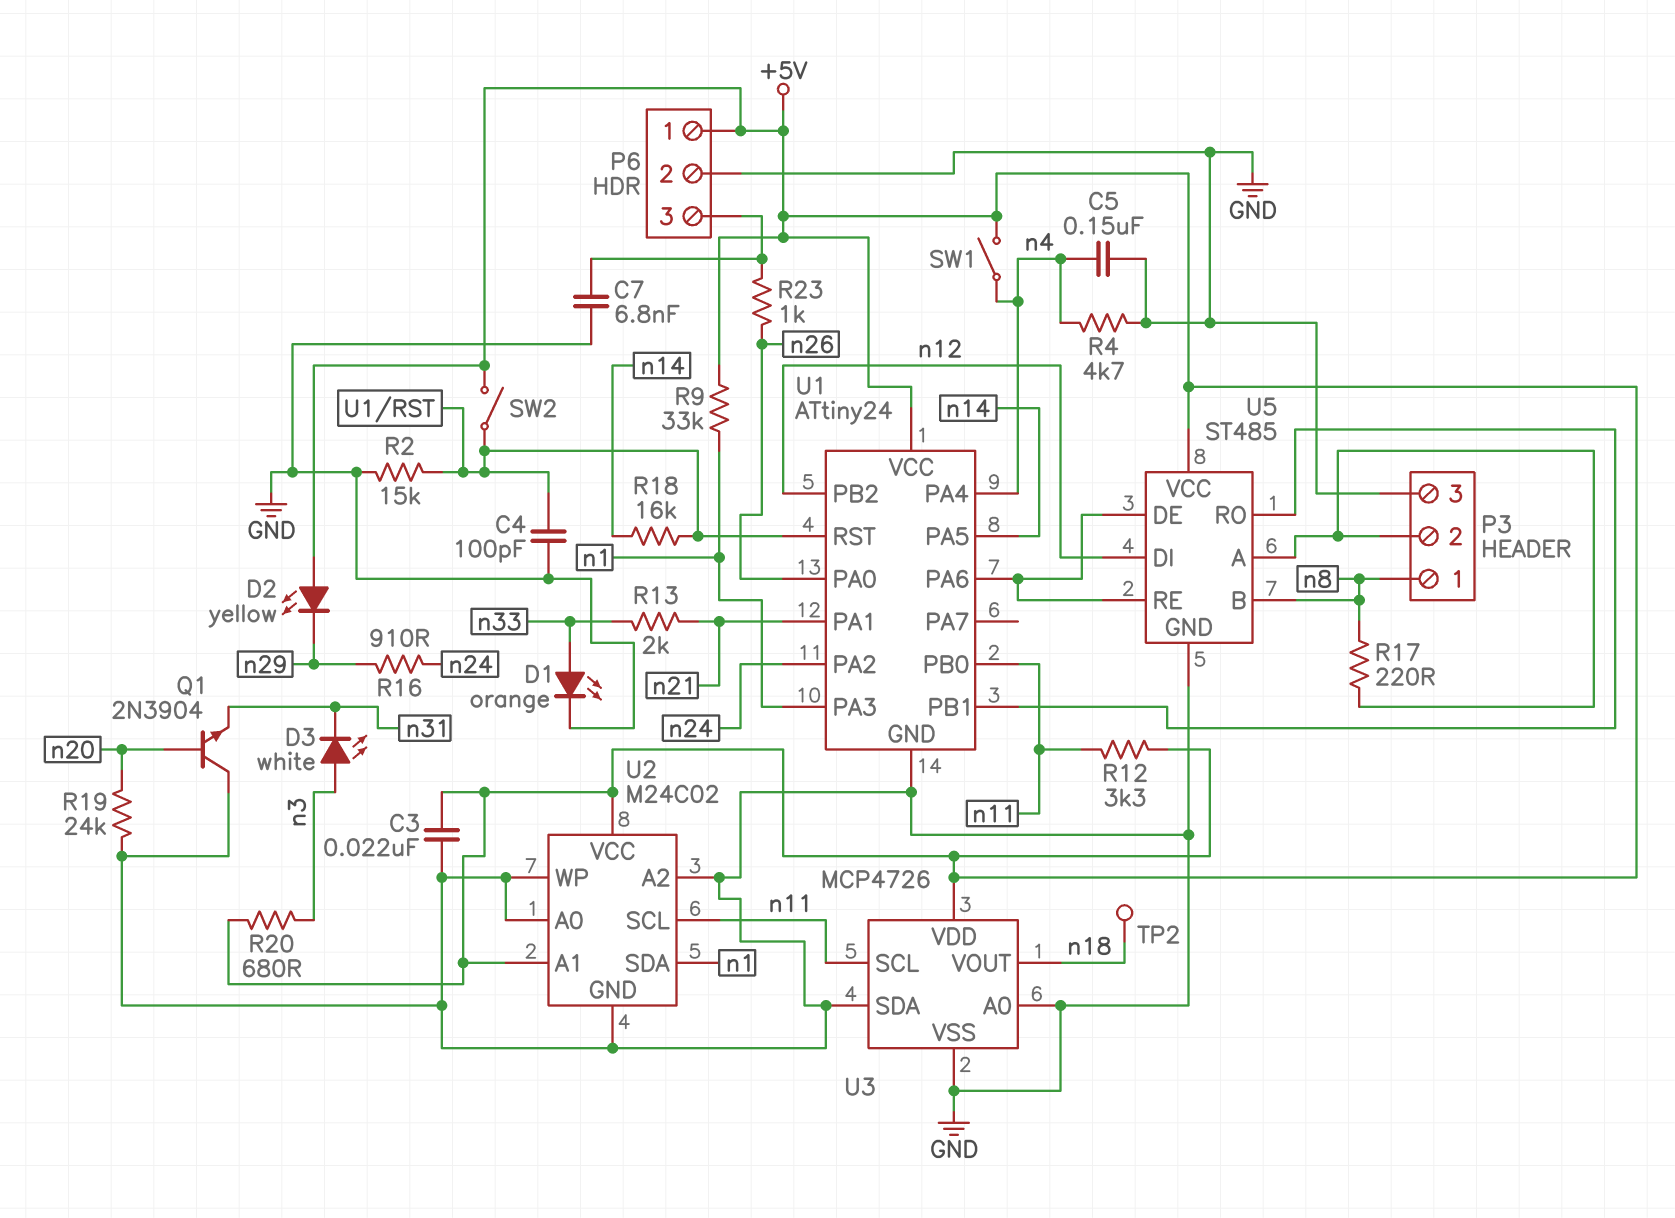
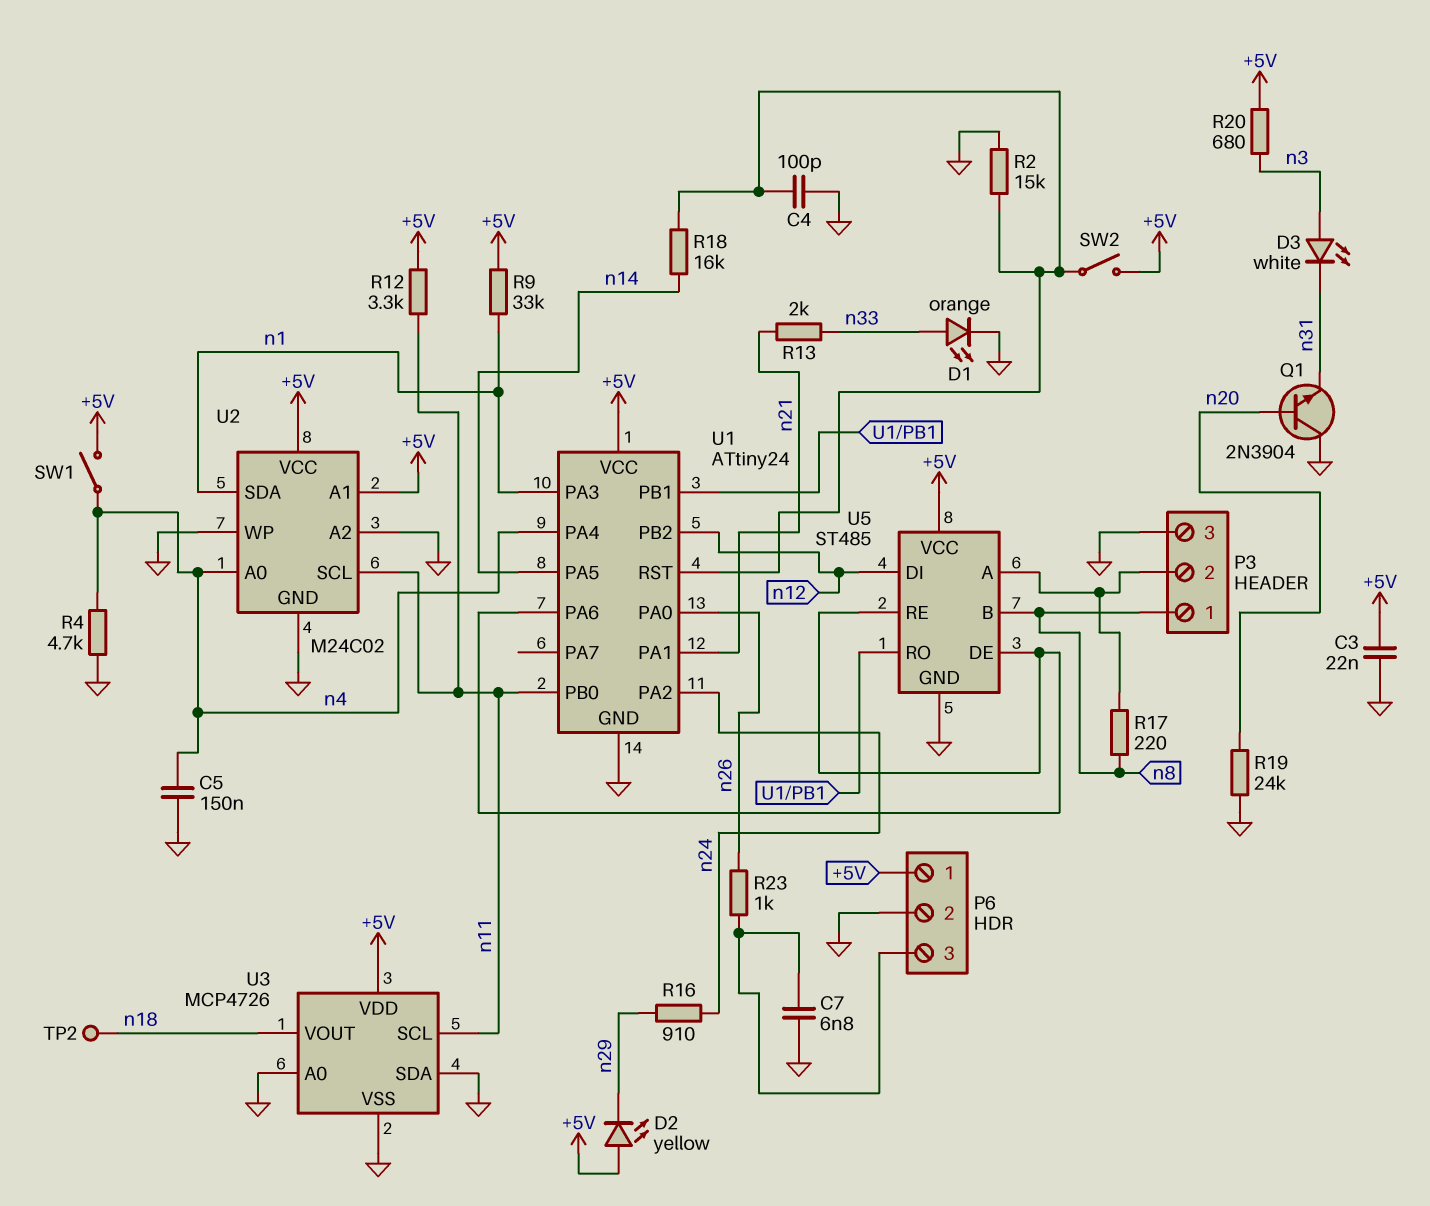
U2 pin A0: GND -> n4

